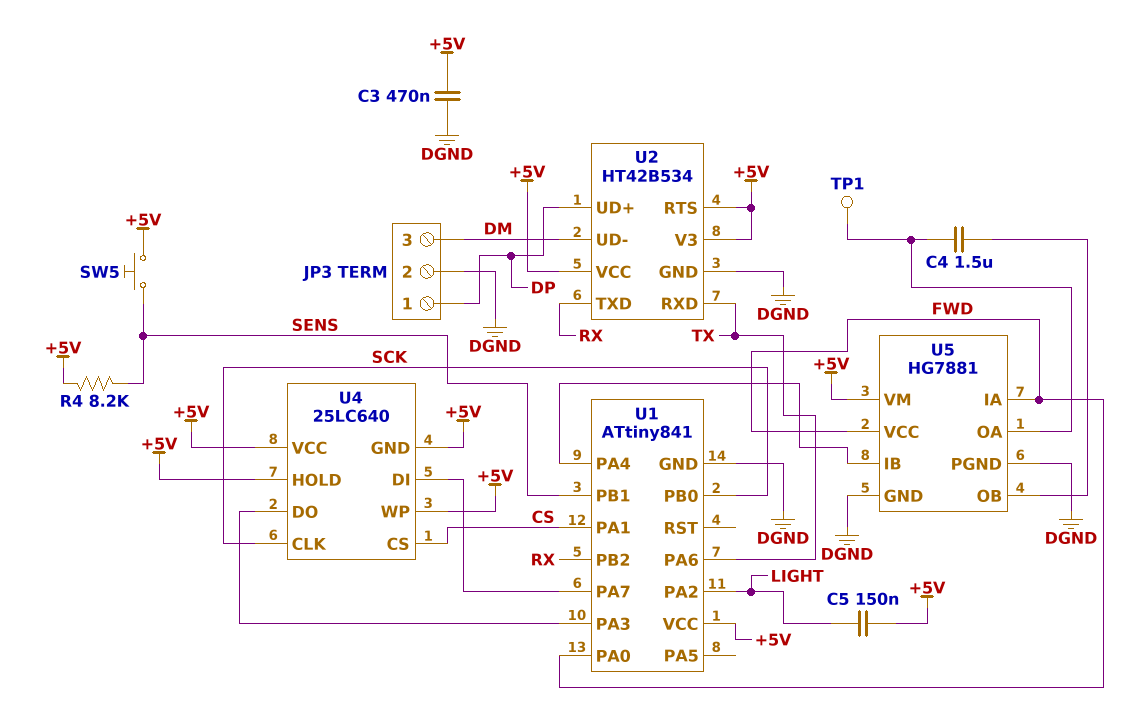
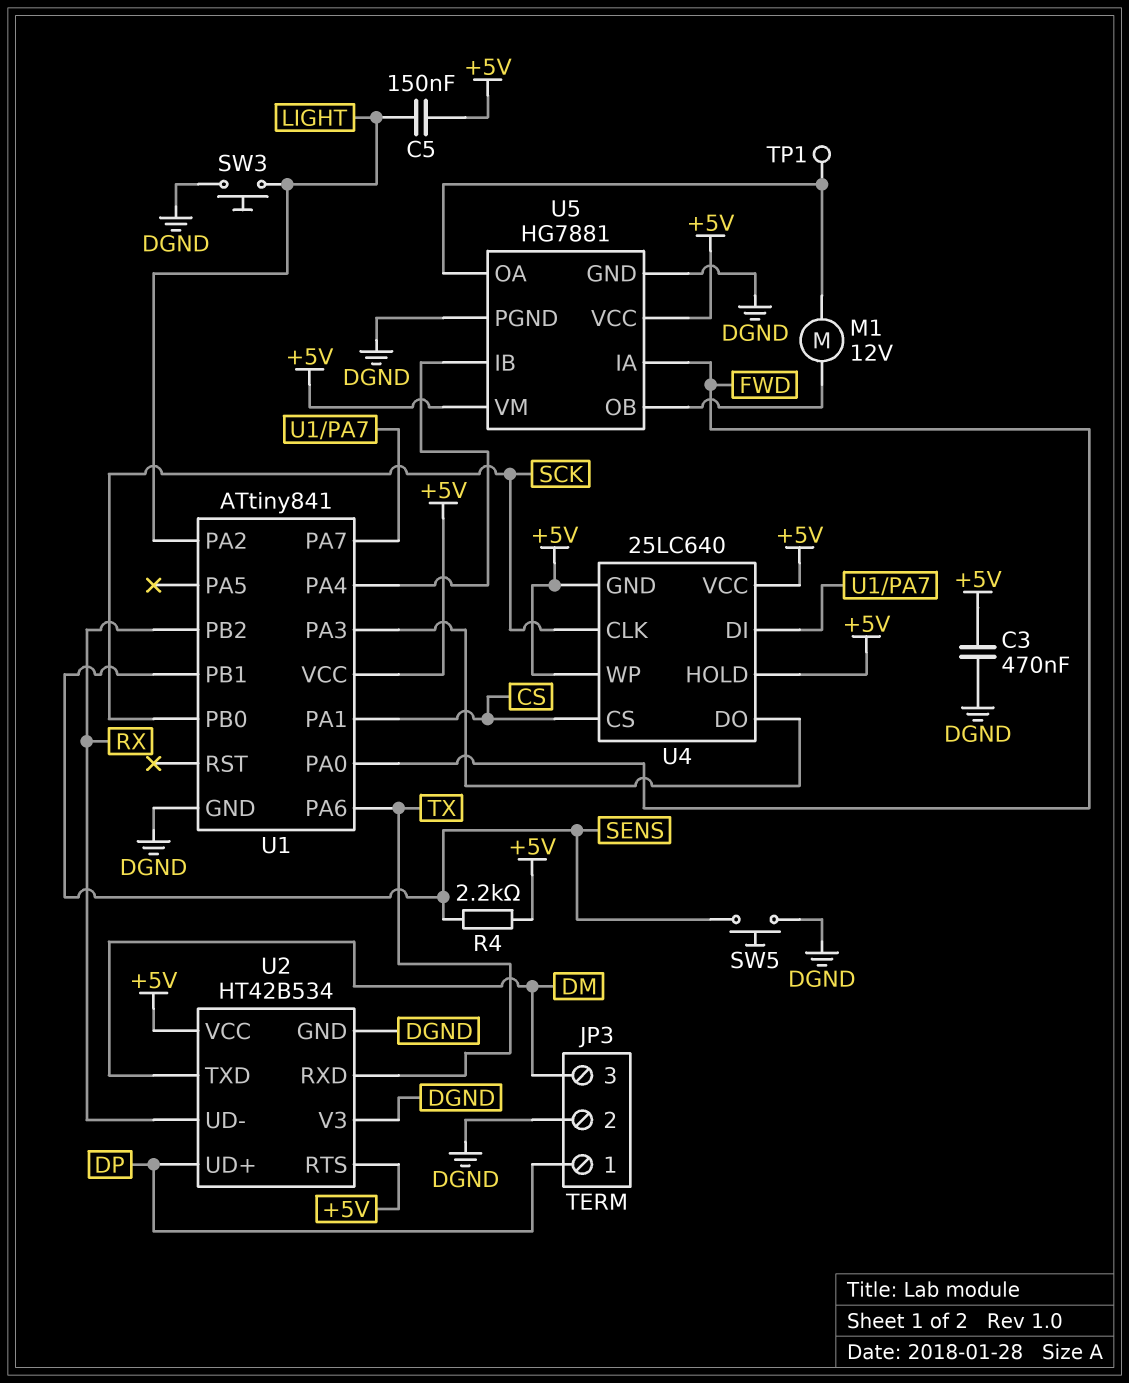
C4: 1.5uF (U5/OA, U5/OB) -> none
M1: none -> motor 12V (U5/OA, U5/OB)
R4: 8.2k (+5V, SENS) -> 2.2k (+5V, SENS)
SW3: none -> button (DGND, LIGHT)
SW5: button (+5V, SENS) -> button (DGND, SENS)
U2 pin TXD: RX -> DM
U2 pin UD-: DM -> RX
U2 pin V3: +5V -> DGND
U5 pin VCC: FWD -> +5V

